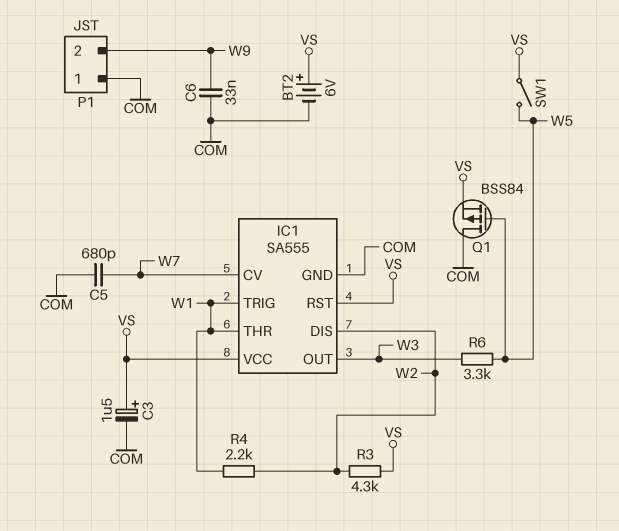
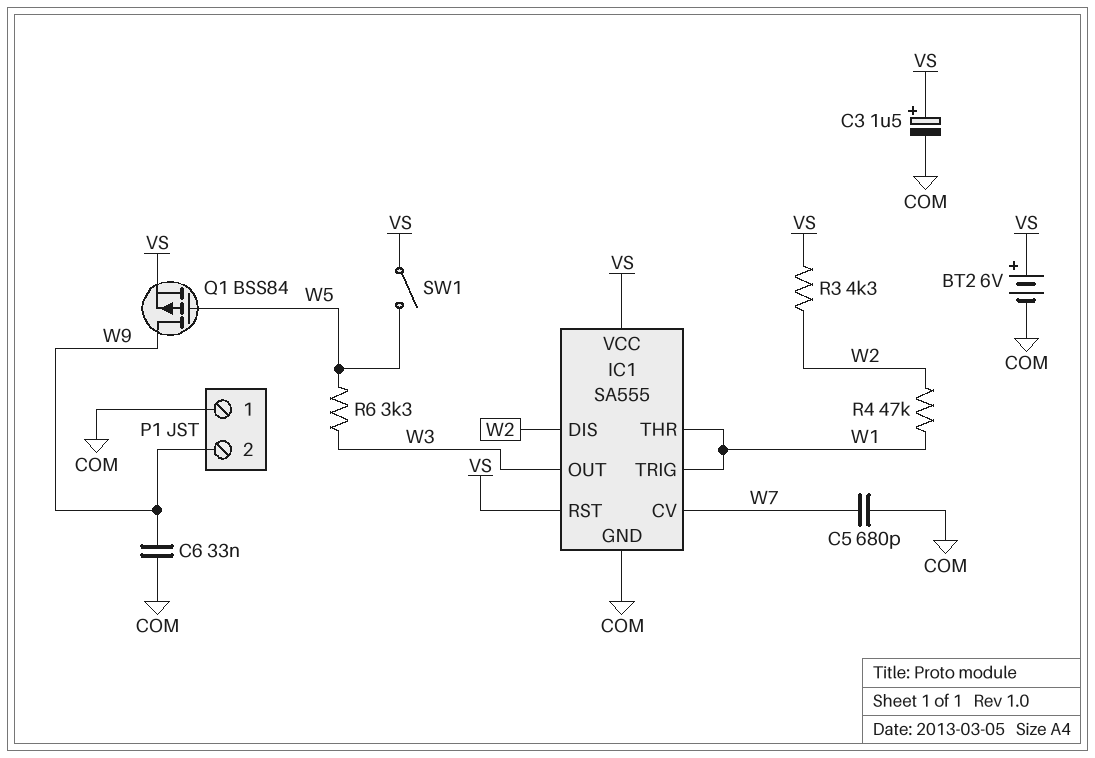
Q1: PMOS BSS84 (G W5, D COM, S VS) -> PMOS BSS84 (G W5, D W9, S VS)
R4: 2.2k (W1, W2) -> 47k (W1, W2)

